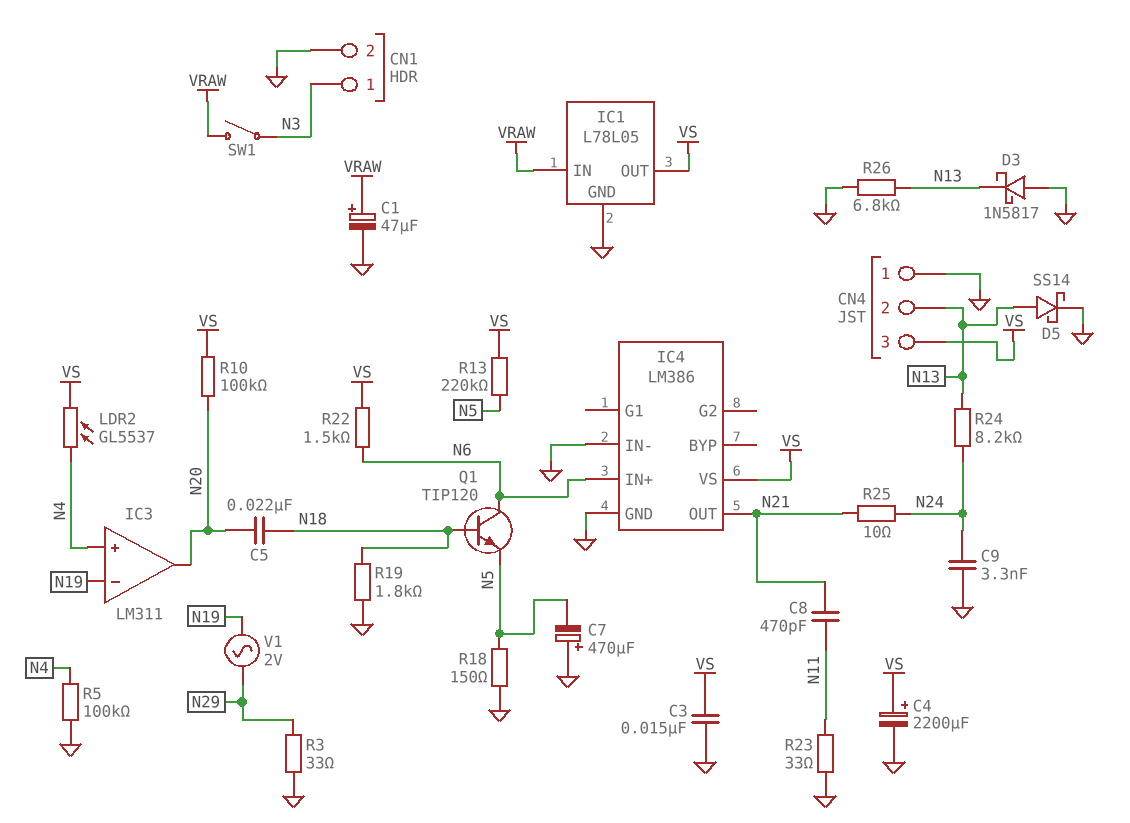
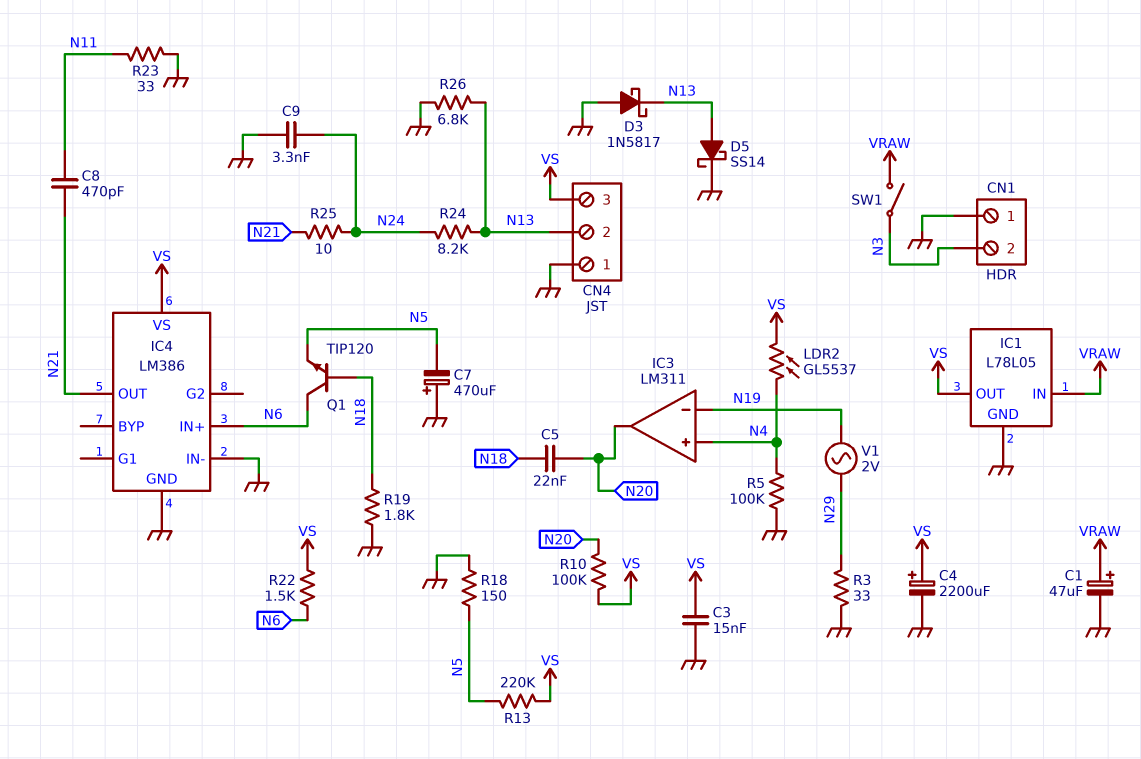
CN1 pin 1: N3 -> GND
CN1 pin 2: GND -> N3

